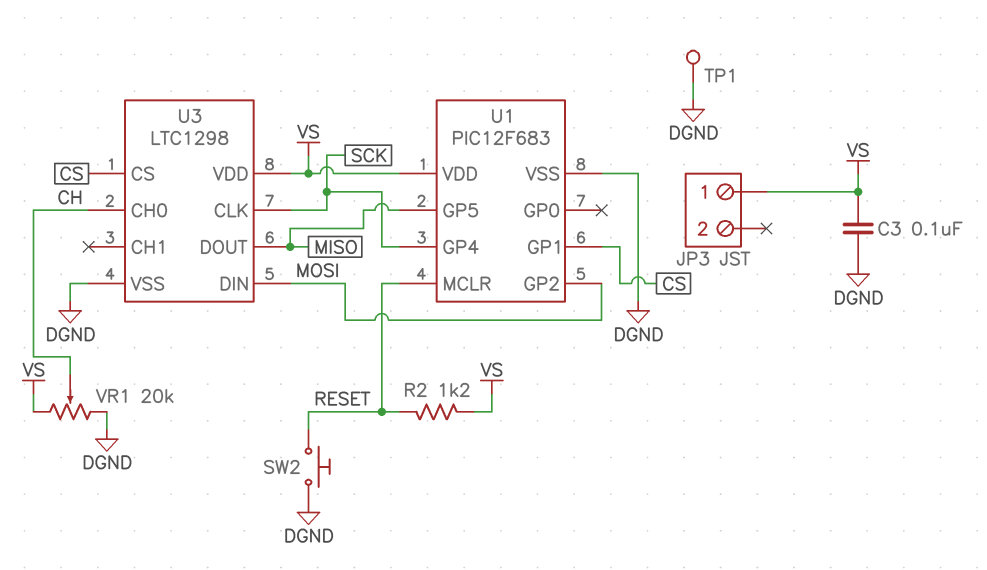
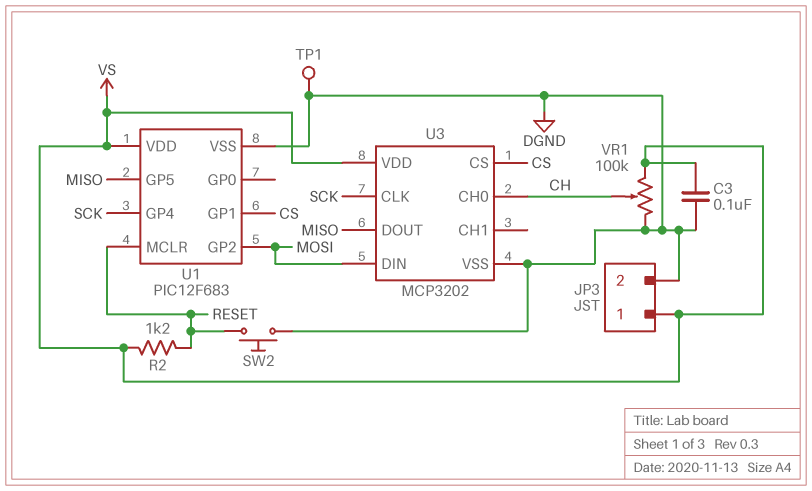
JP3 pin 2: none -> DGND
U3: LTC1298 -> MCP3202
VR1: 20k (DGND, VS, wiper CH) -> 100k (DGND, VS, wiper CH)

